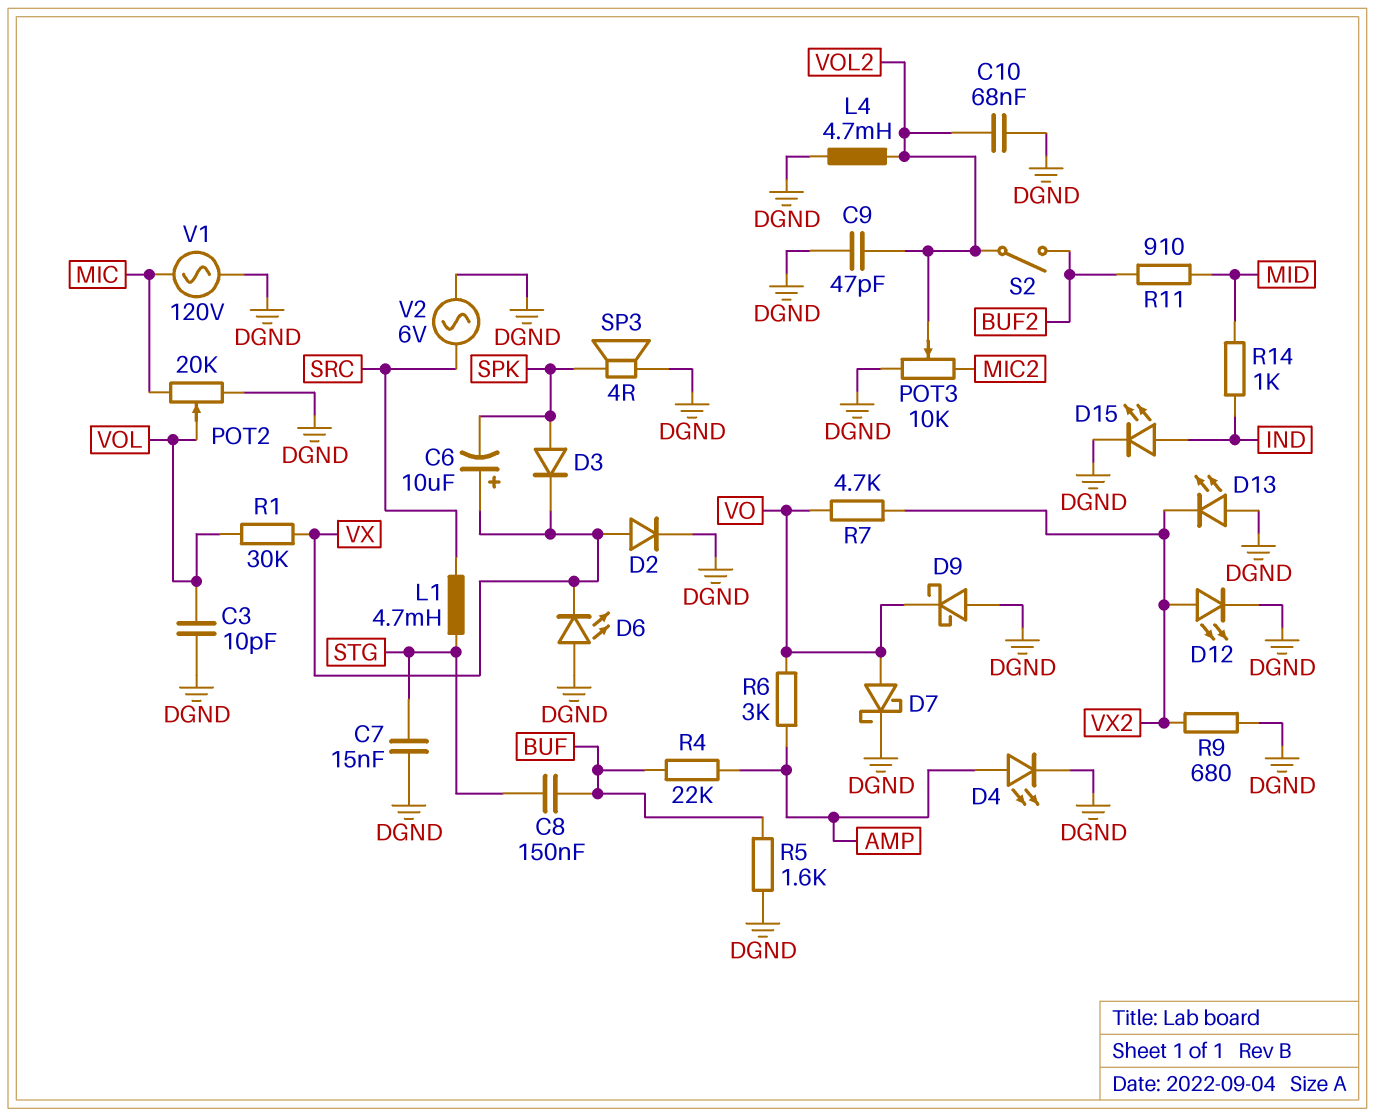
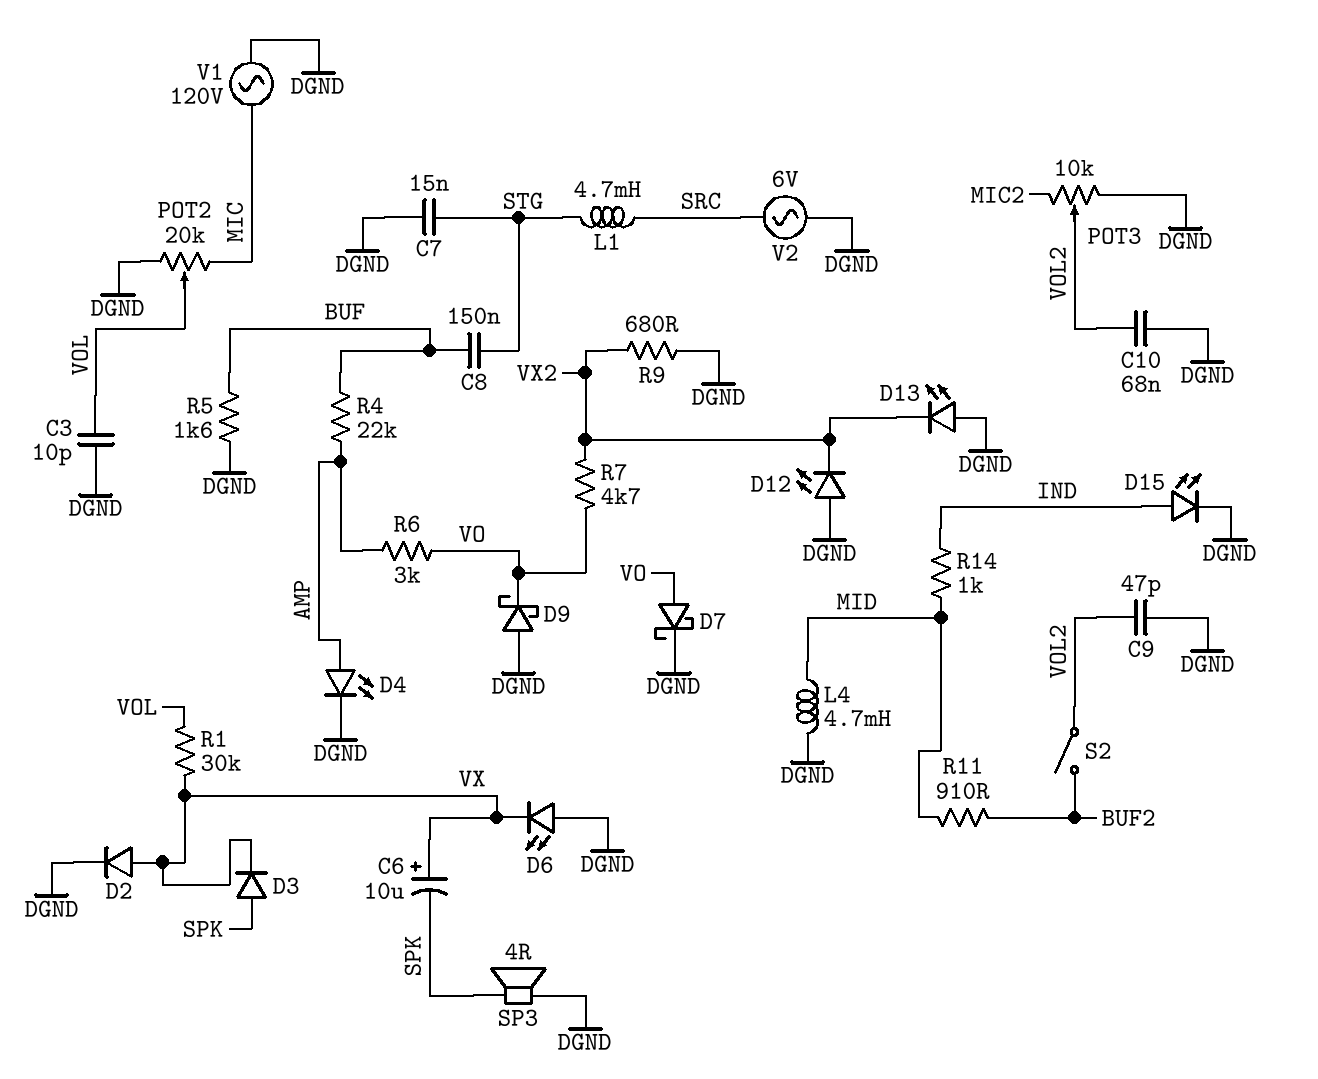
D12: LED (A VX2, K DGND) -> LED (A DGND, K VX2)
L4: 4.7mH (DGND, VOL2) -> 4.7mH (DGND, MID)

